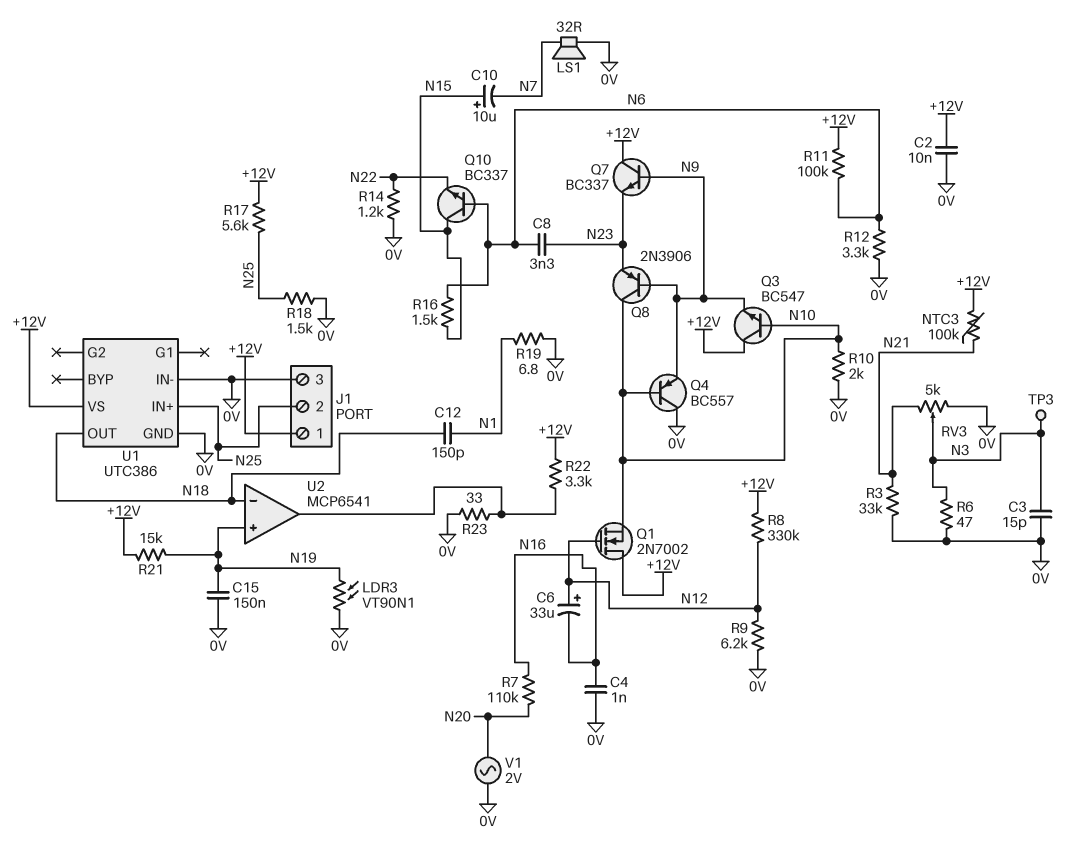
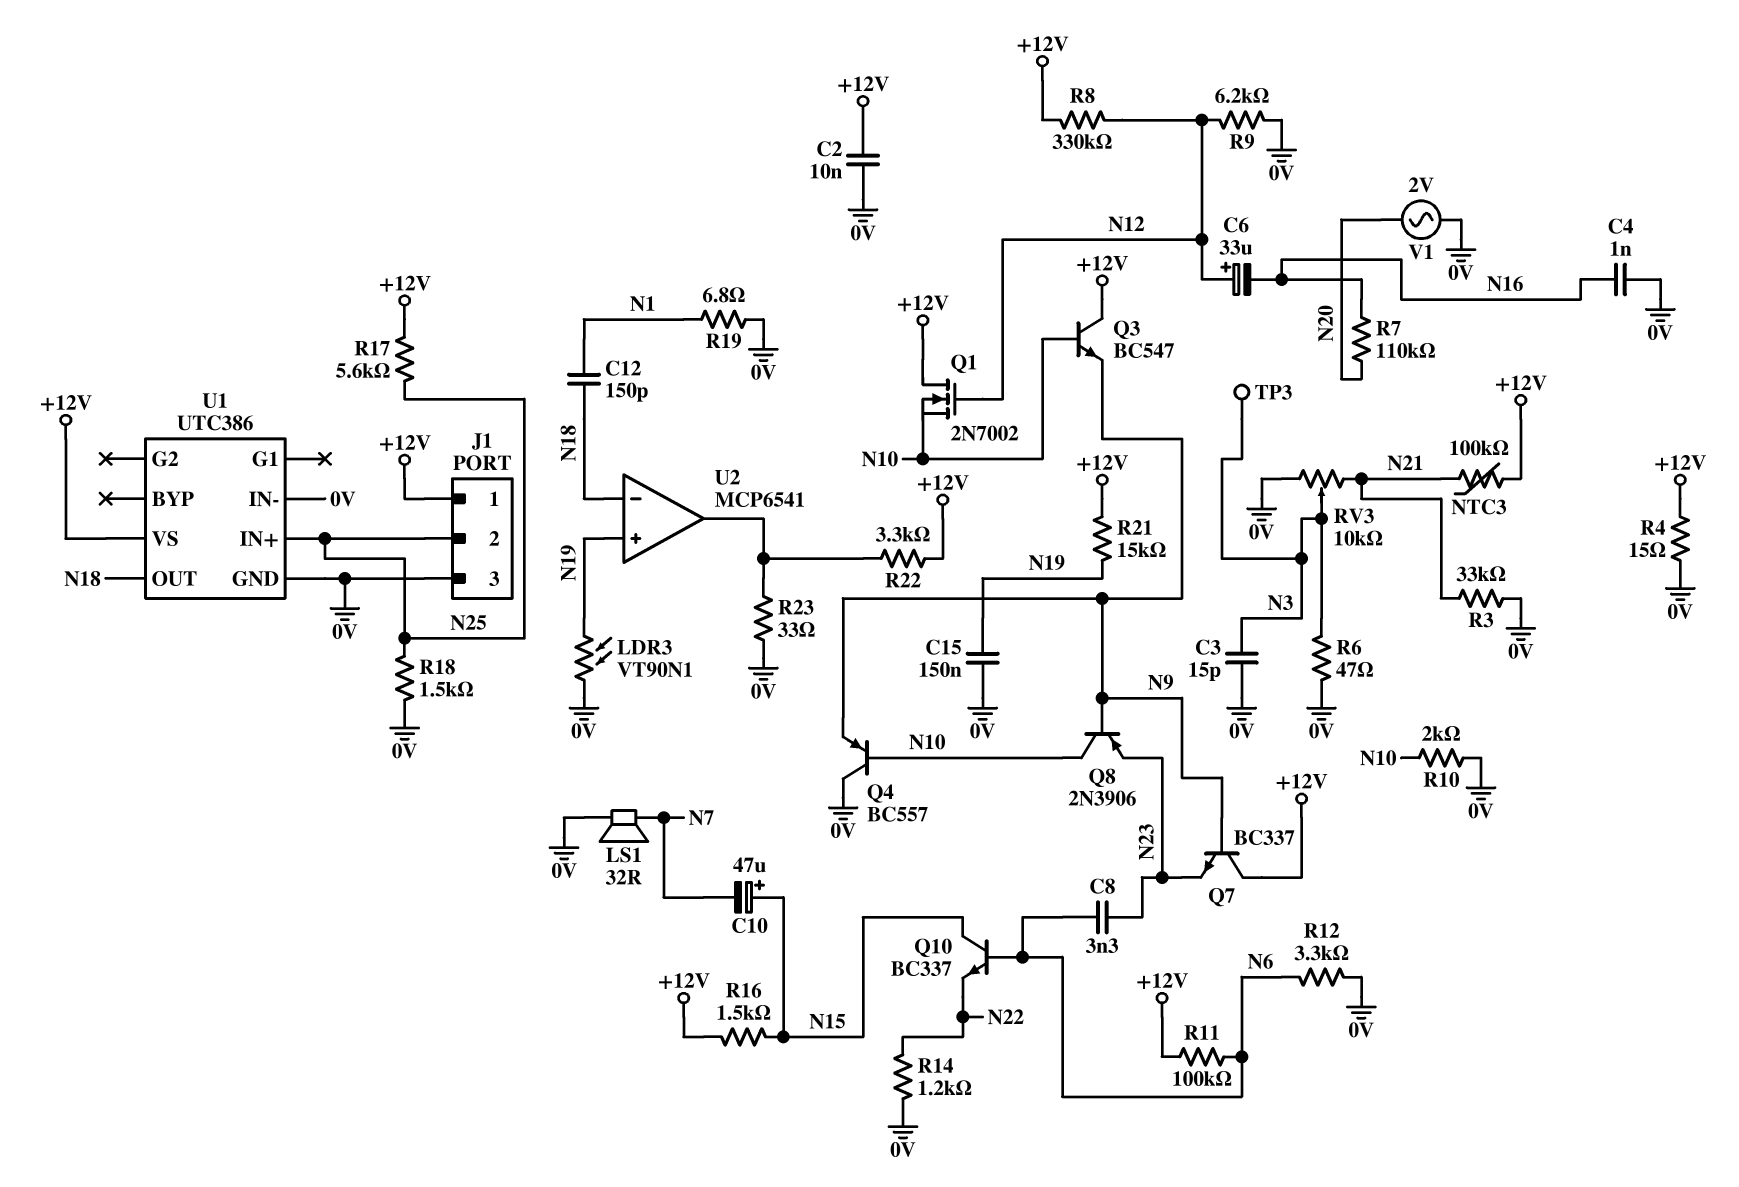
C10: 10uF (plus N15, minus N7) -> 47uF (plus N15, minus N7)
R4: none -> 15 (+12V, 0V)
R16: 1.5k (N6, N15) -> 1.5k (+12V, N15)
RV3: 5k (0V, N21, wiper N3) -> 10k (0V, N21, wiper N3)

